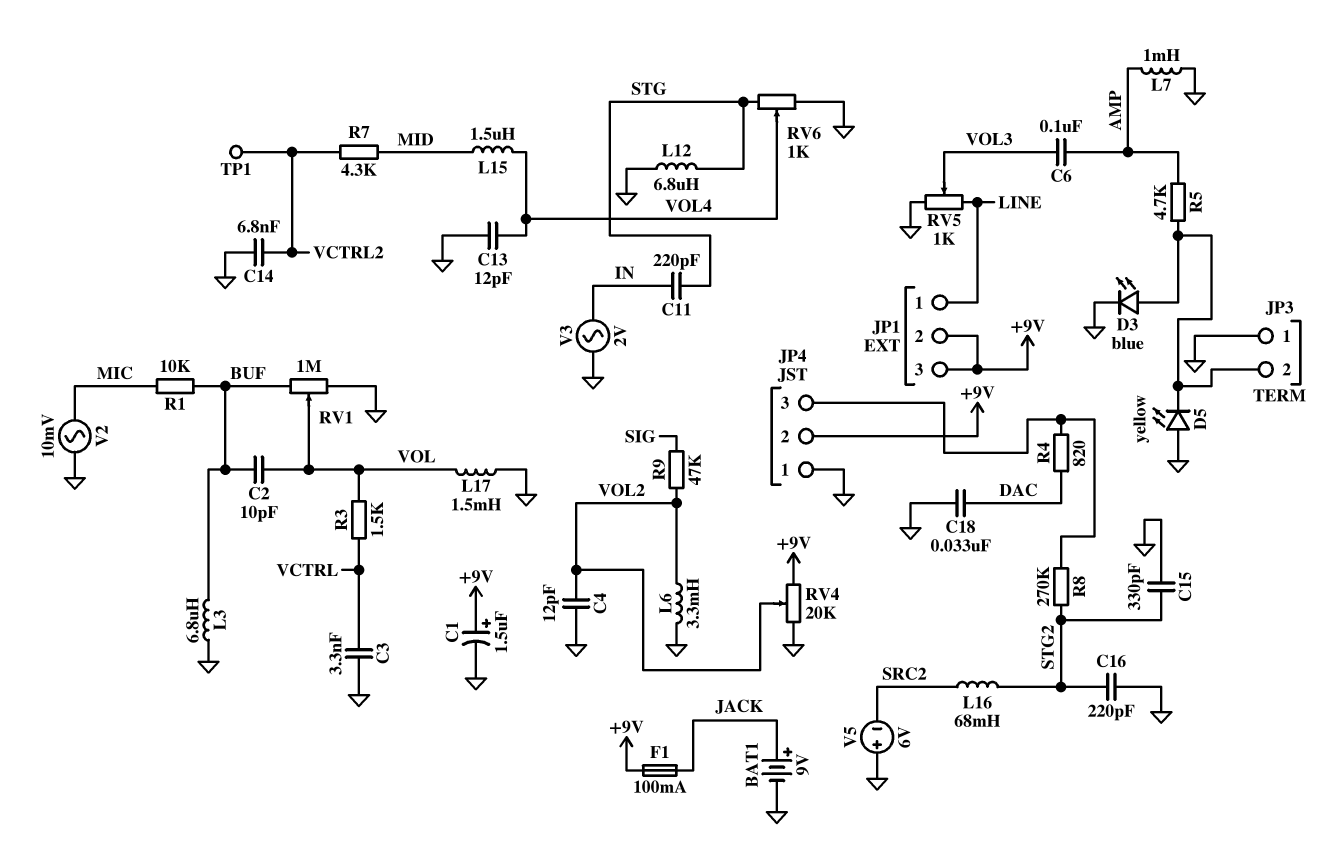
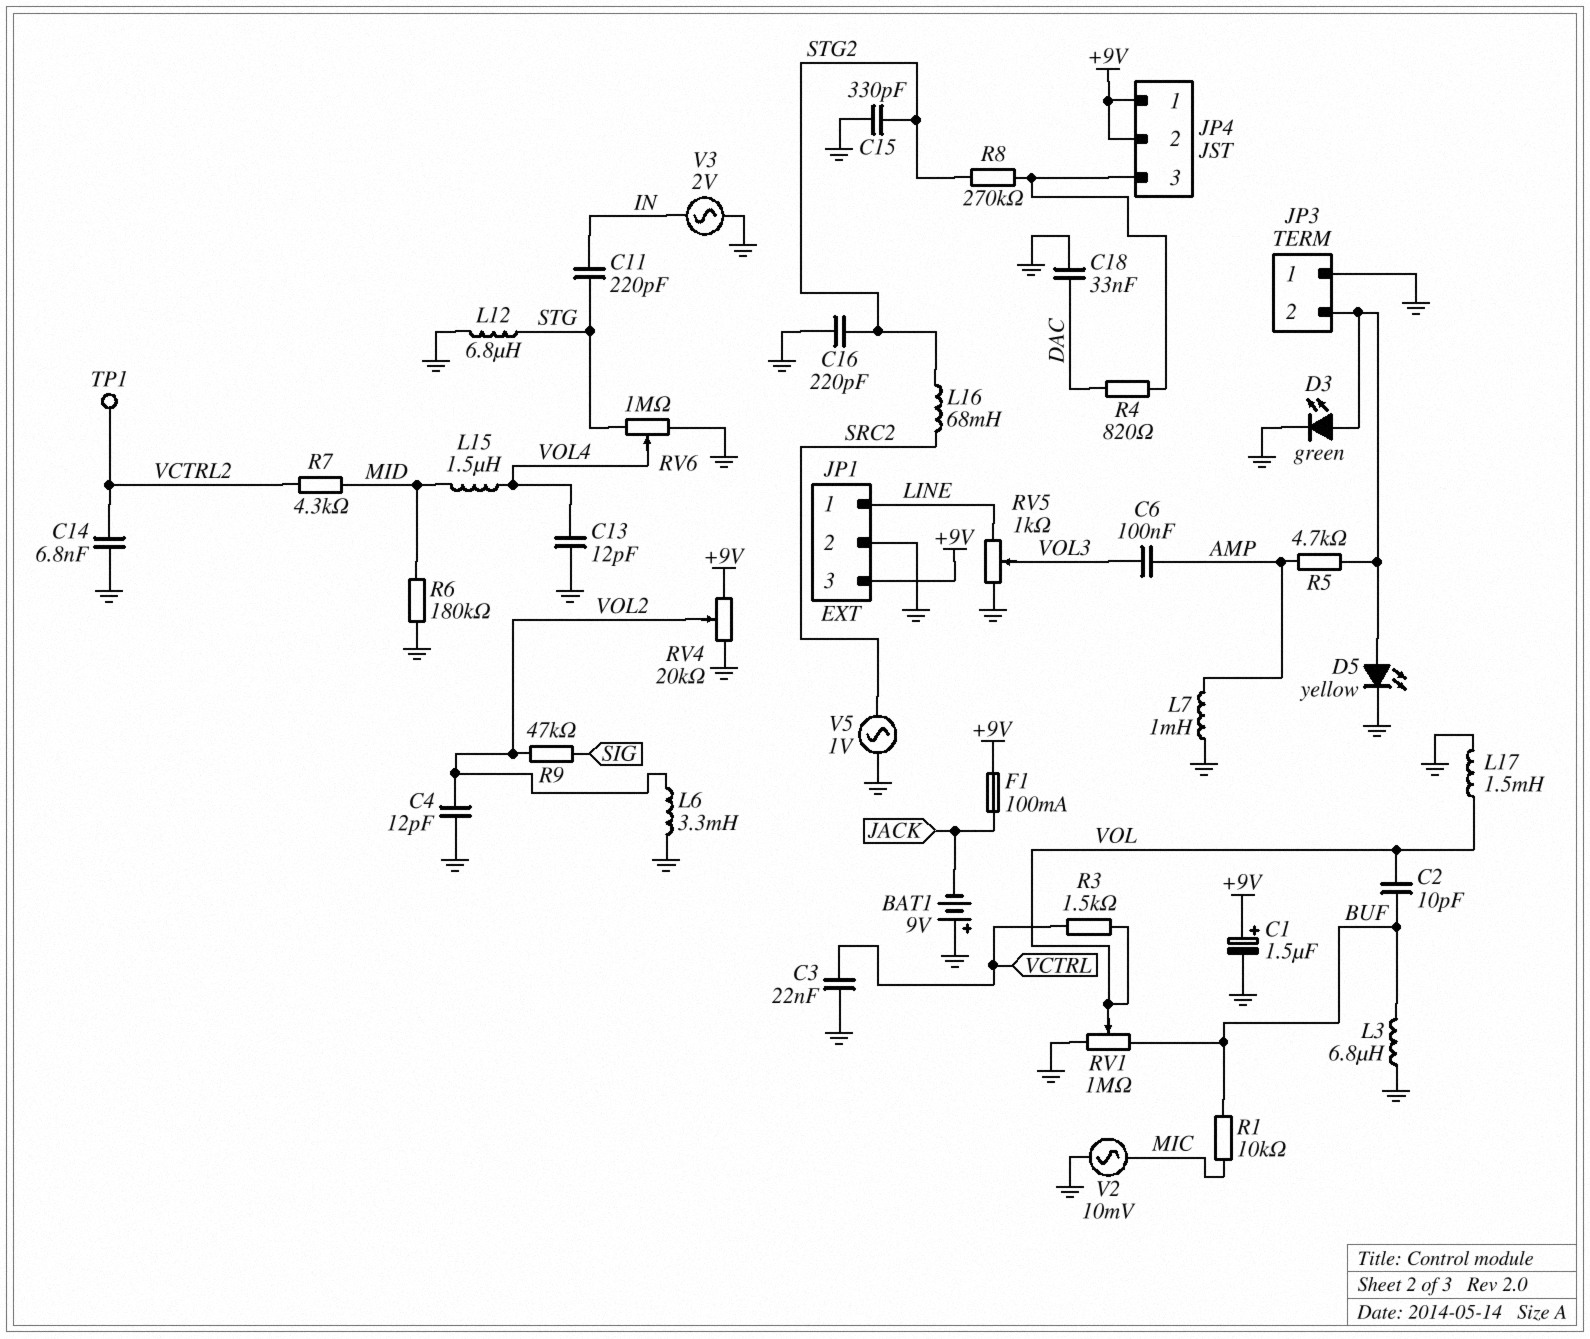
BAT1: 9V (plus JACK, minus GND) -> 9V (plus GND, minus JACK)
C3: 3.3nF (GND, VCTRL) -> 22nF (GND, VCTRL)
D3: LED blue (A JP3/2, K GND) -> LED green (A JP3/2, K GND)
D5: LED yellow (A GND, K JP3/2) -> LED yellow (A JP3/2, K GND)
JP1 pin 2: +9V -> GND
JP4 pin 1: GND -> +9V
R6: none -> 180k (GND, MID)
RV6: 1k (GND, STG, wiper VOL4) -> 1M (GND, STG, wiper VOL4)
V5: 6V (plus GND, minus SRC2) -> AC 1V (GND, SRC2)

